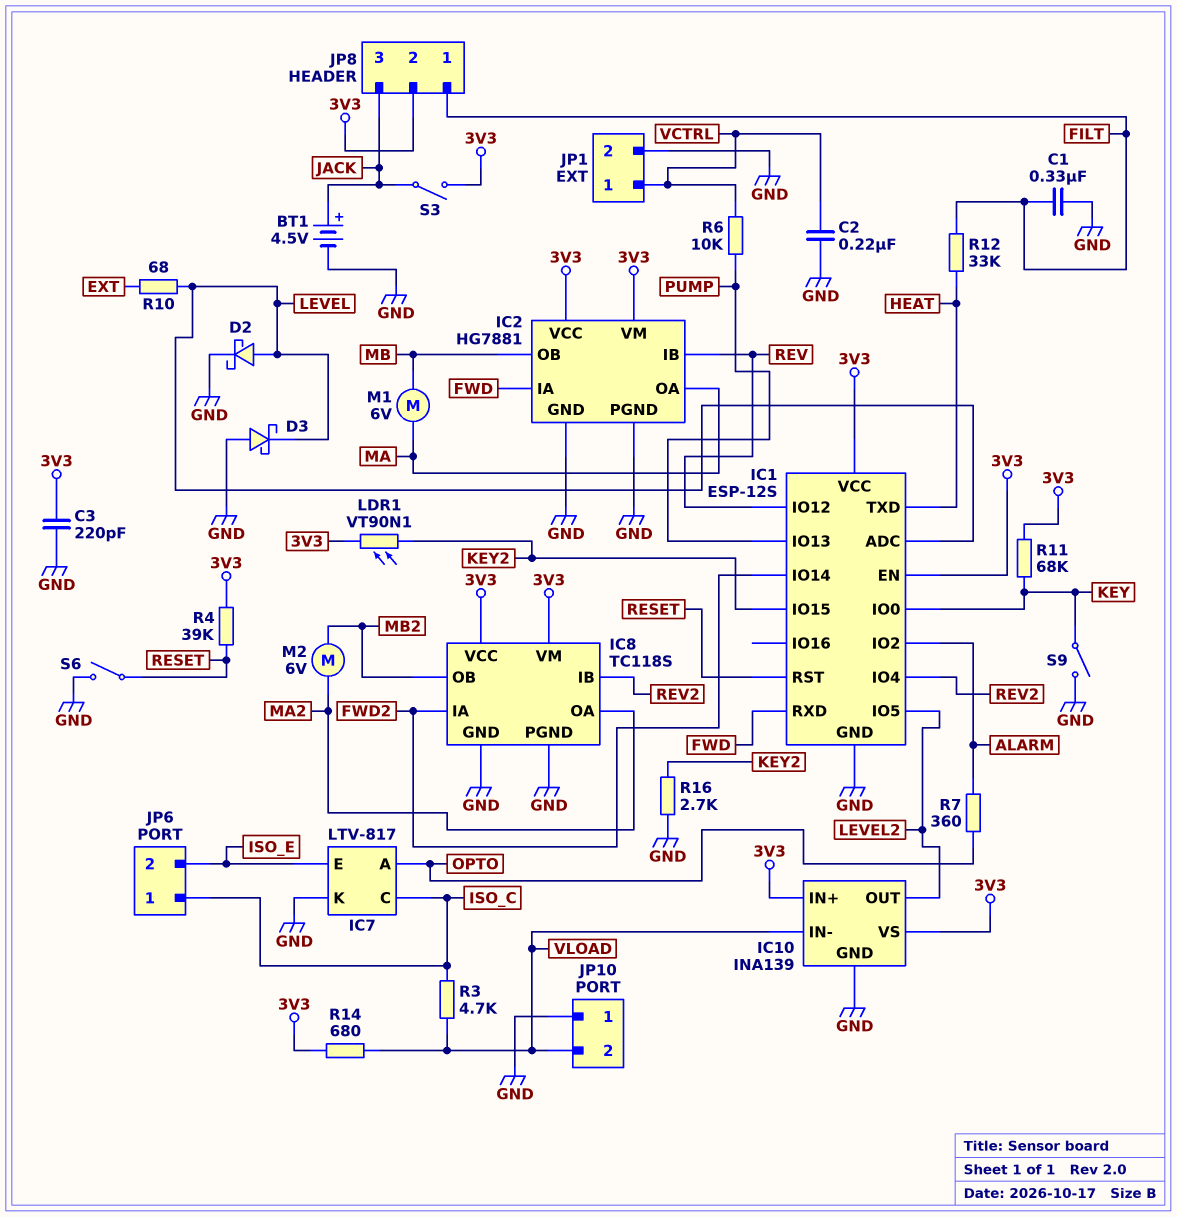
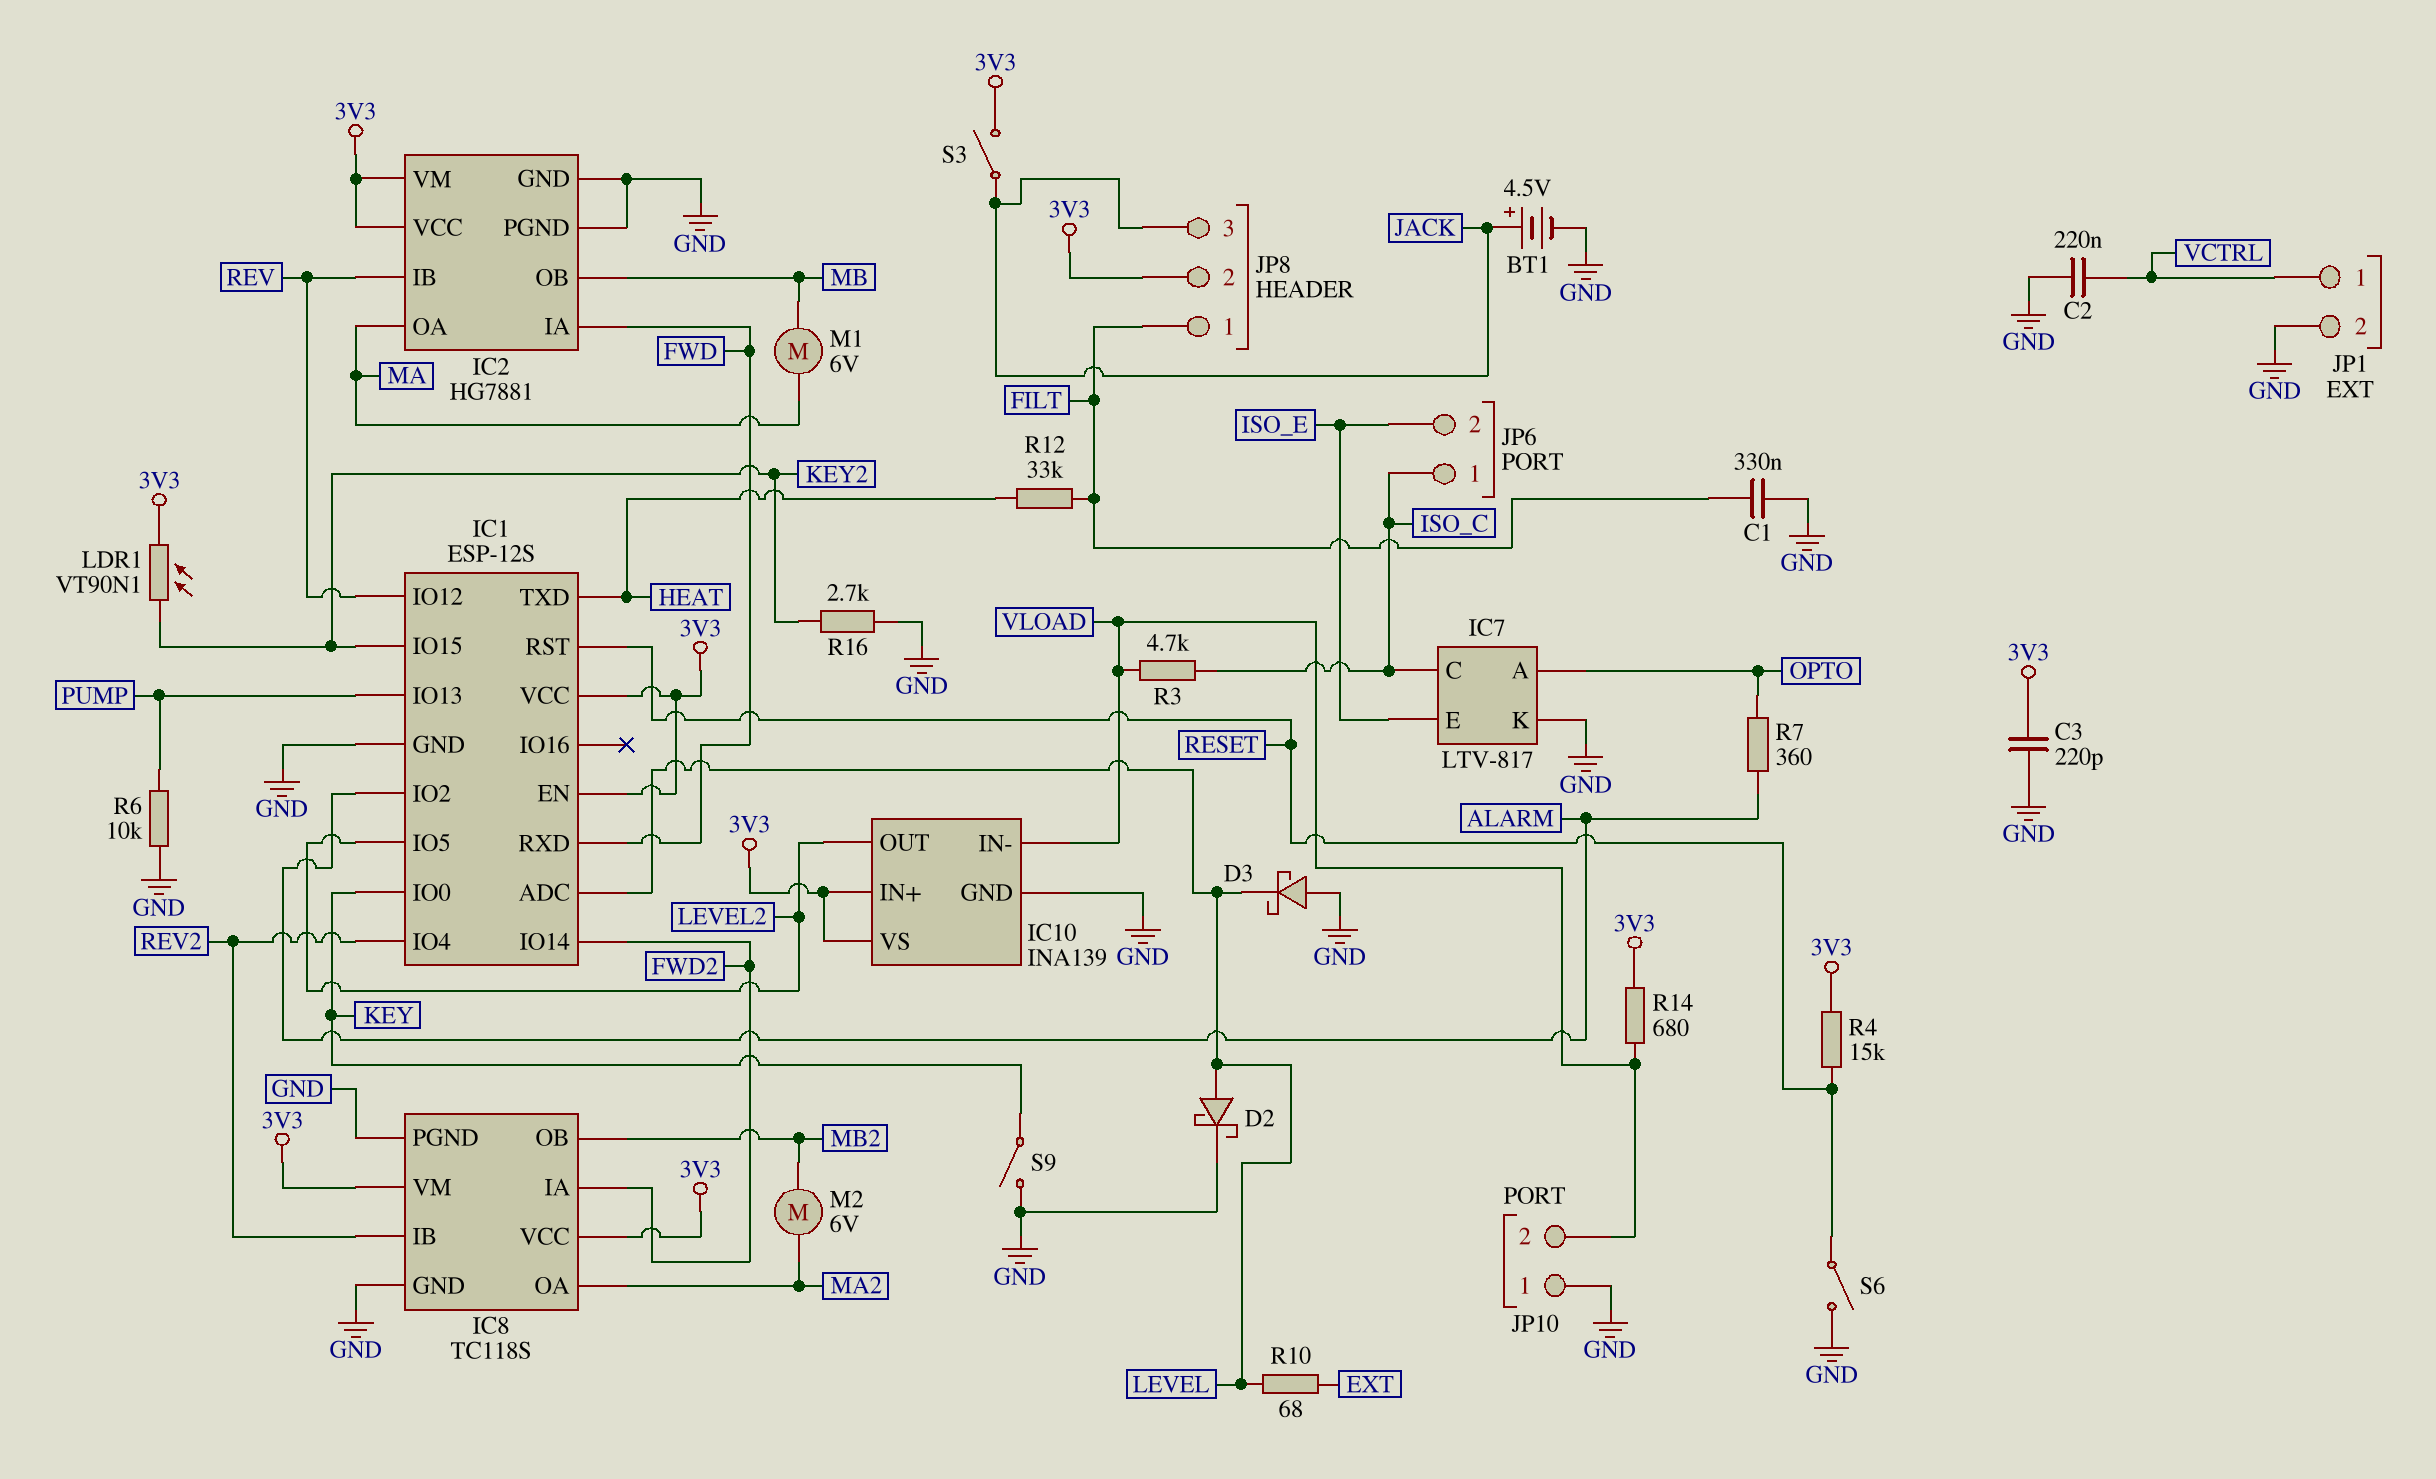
R4: 39k (3V3, RESET) -> 15k (3V3, RESET)
R6: 10k (PUMP, VCTRL) -> 10k (GND, PUMP)
R11: 68k (3V3, KEY) -> none

